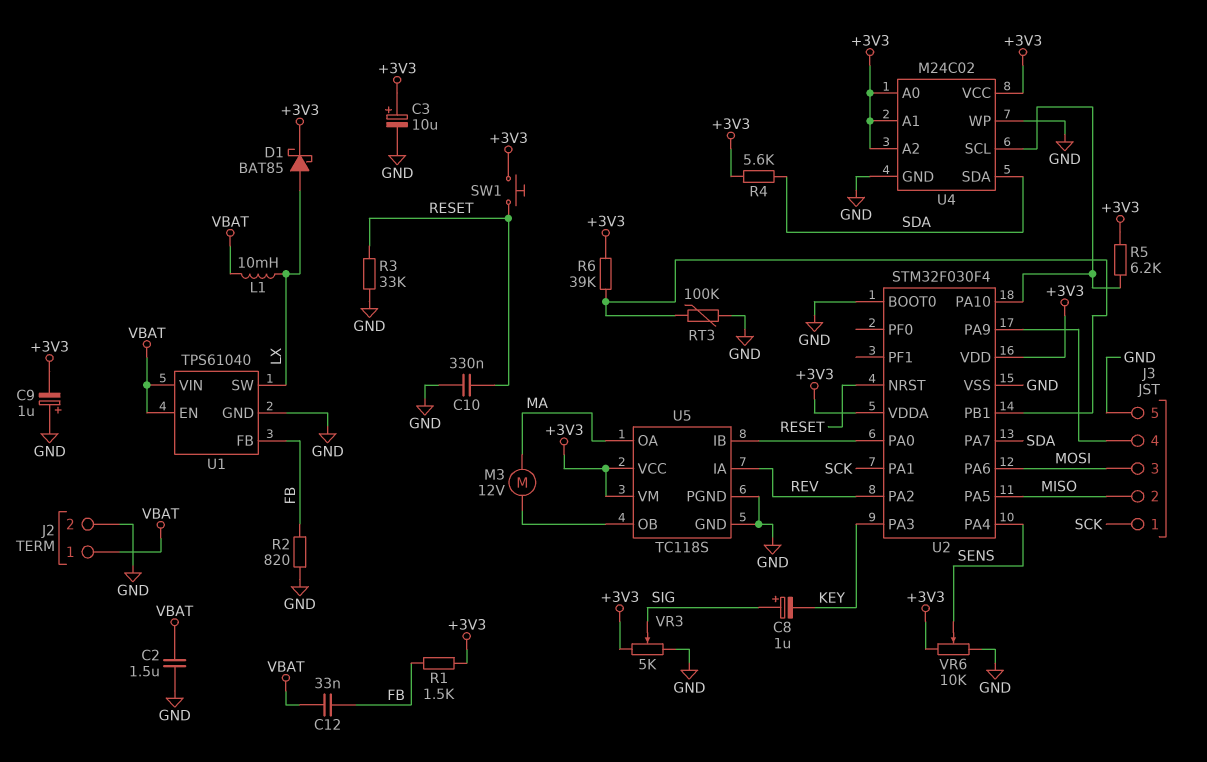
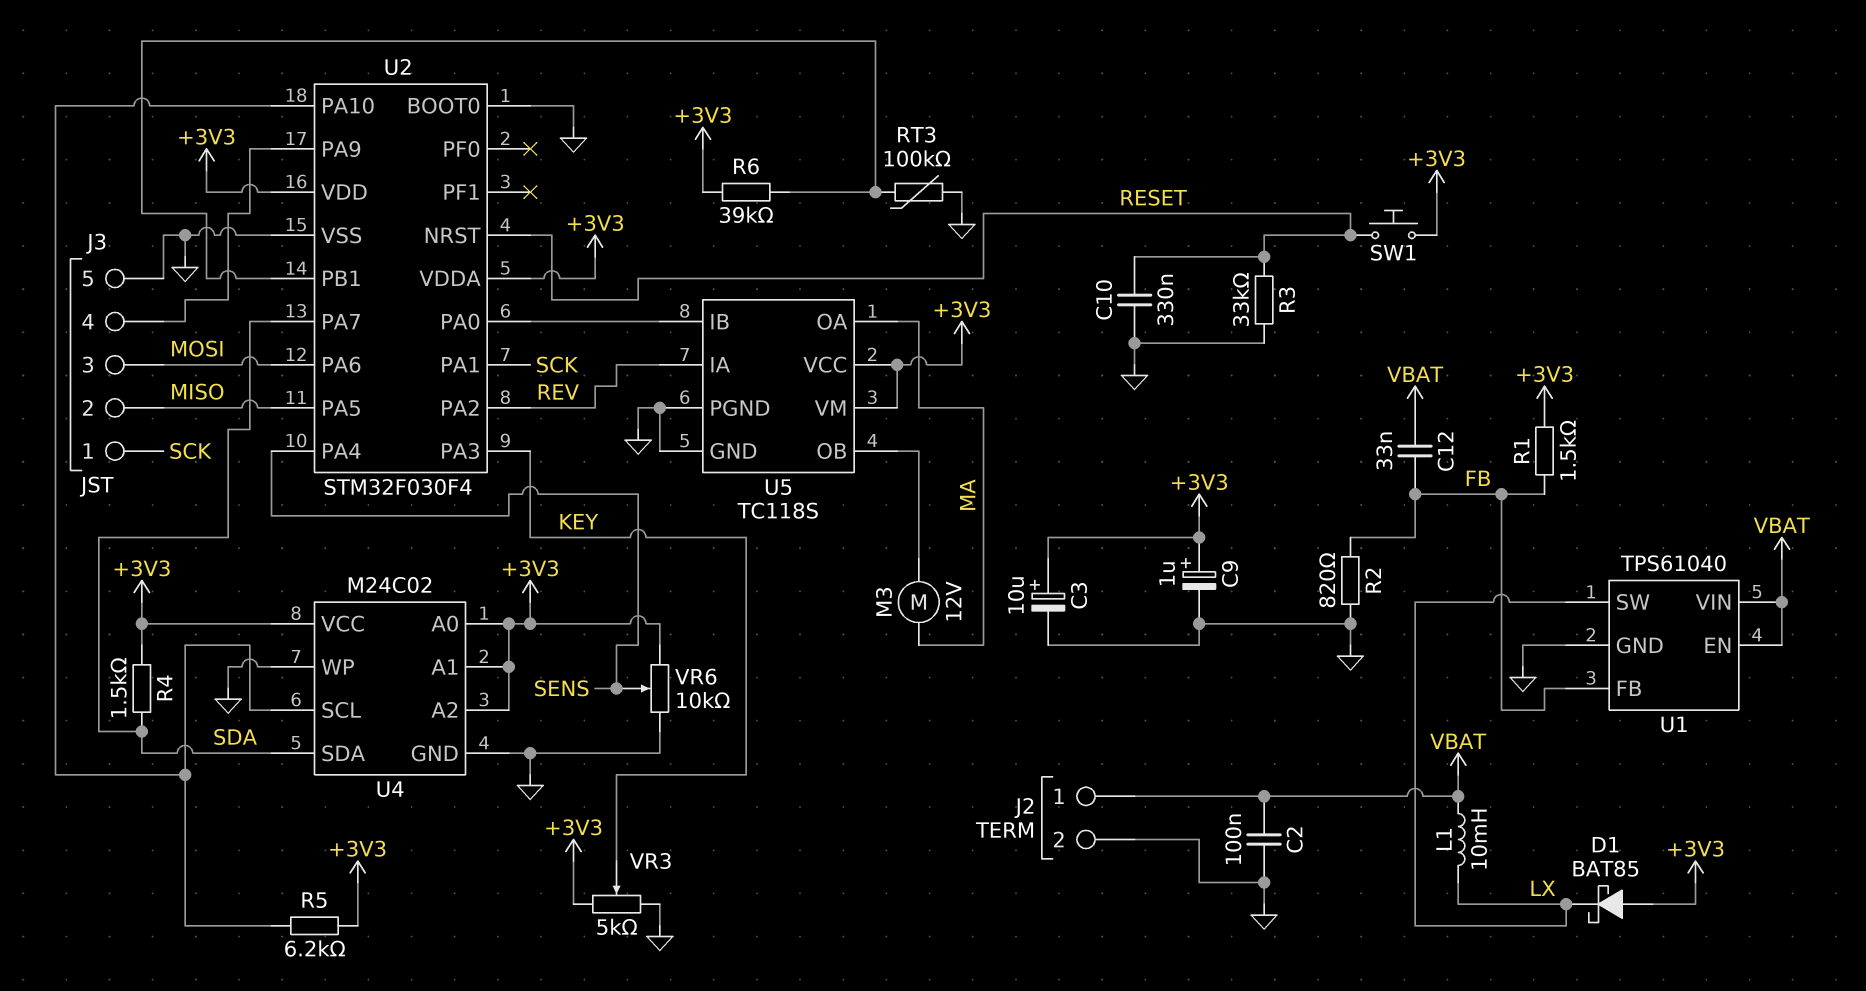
C2: 1.5uF (GND, VBAT) -> 100nF (GND, VBAT)
C8: 1uF (plus SIG, minus KEY) -> none
C9: 1uF (plus GND, minus +3V3) -> 1uF (plus +3V3, minus GND)
D1: schottky BAT85 (A LX, K +3V3) -> schottky BAT85 (A +3V3, K LX)
R4: 5.6k (+3V3, SDA) -> 1.5k (+3V3, SDA)
VR3: 5k (+3V3, GND, wiper SIG) -> 5k (+3V3, GND, wiper KEY)

